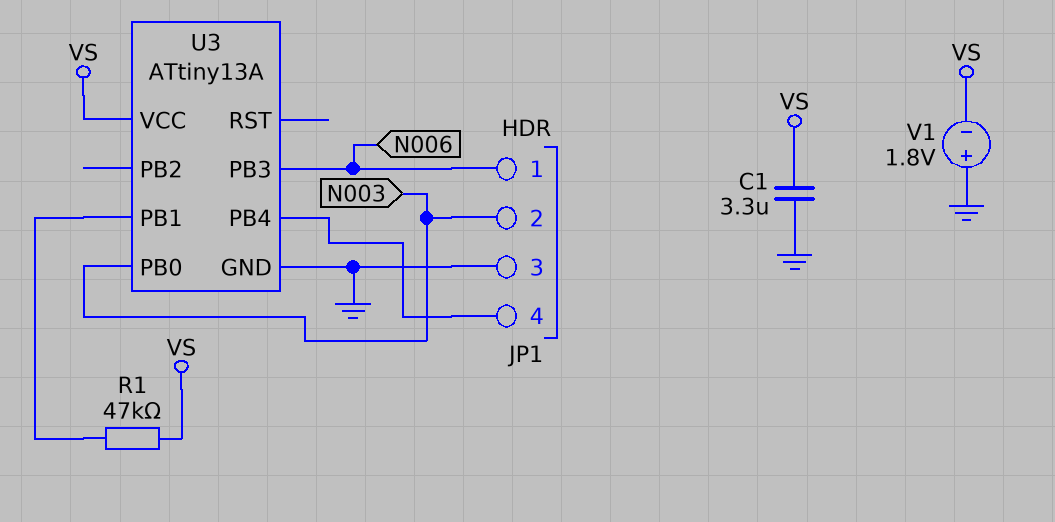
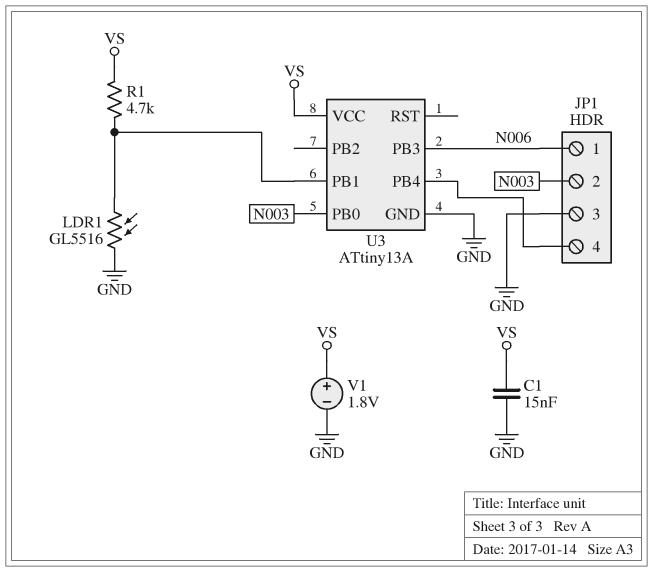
C1: 3.3uF (GND, VS) -> 15nF (GND, VS)
LDR1: none -> GL5516 (GND, U3/PB1)
R1: 47k (U3/PB1, VS) -> 4.7k (U3/PB1, VS)
V1: 1.8V (plus GND, minus VS) -> 1.8V (plus VS, minus GND)

